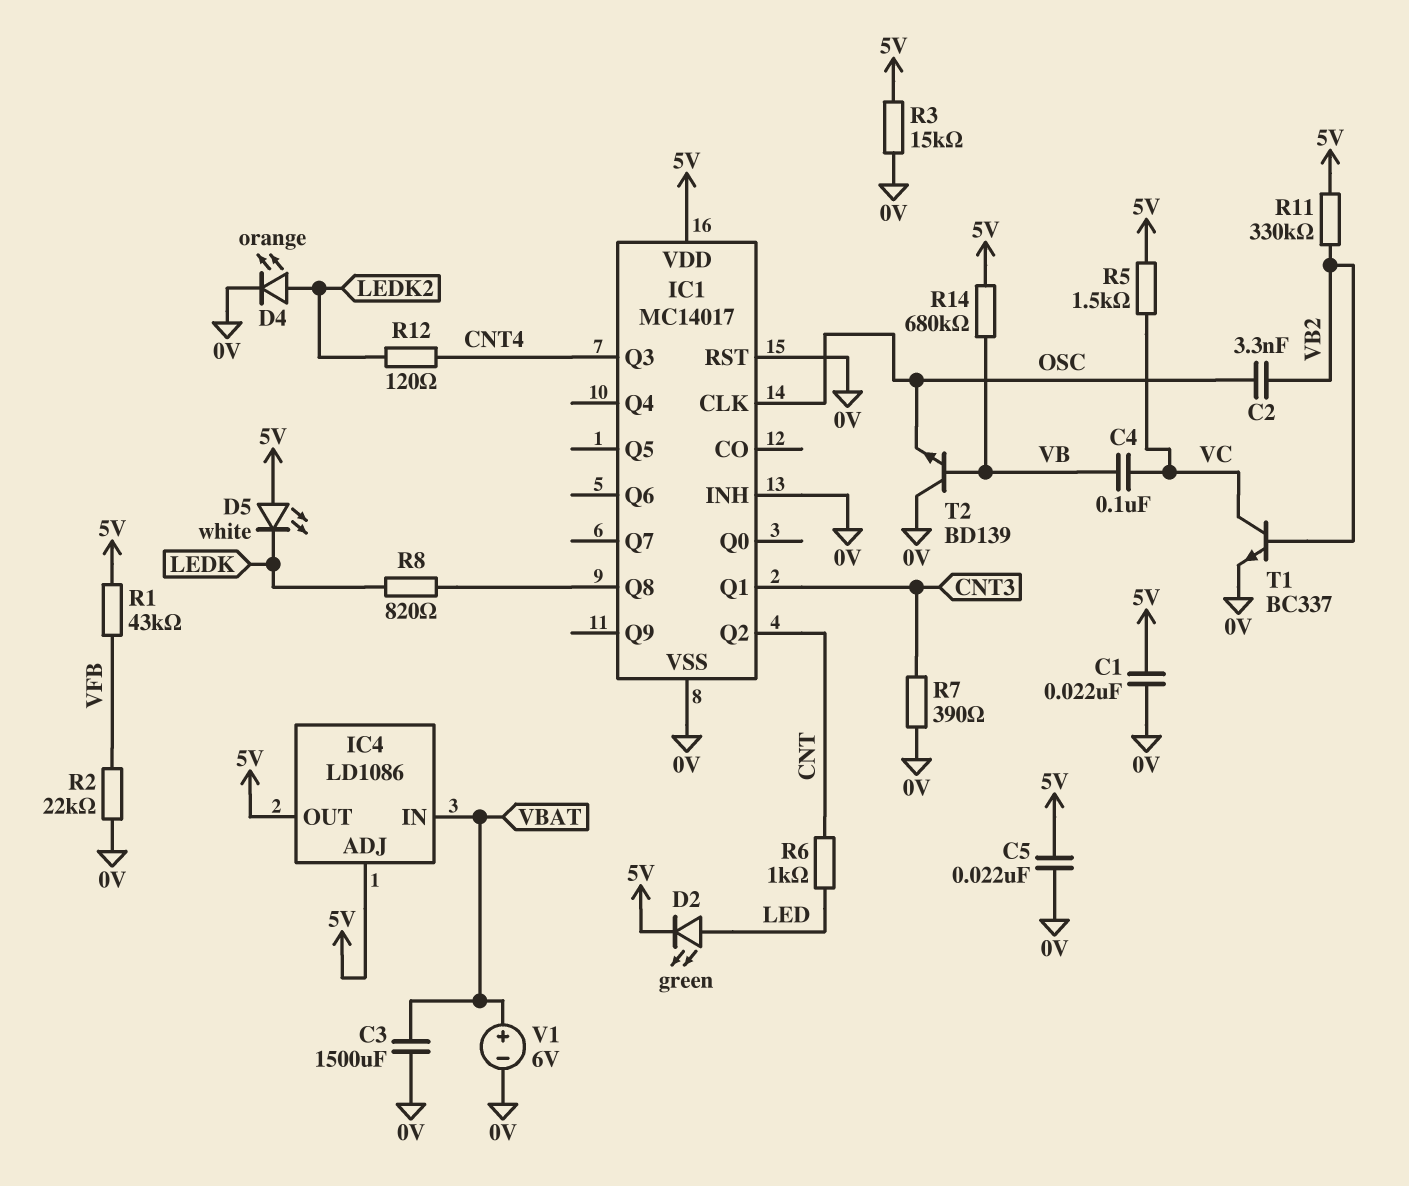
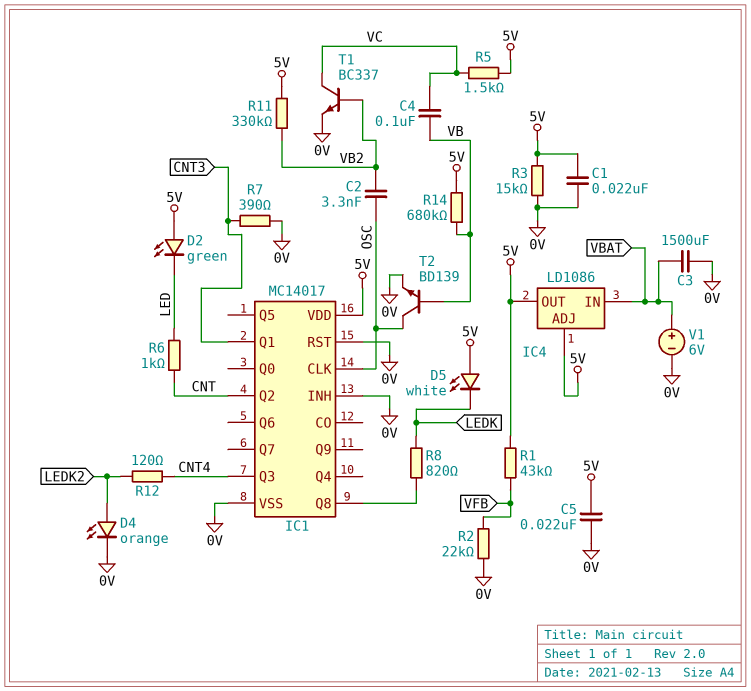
D2: LED green (A LED, K 5V) -> LED green (A 5V, K LED)
T2: NPN BD139 (B VB, C 0V, E OSC) -> NPN BD139 (B VB, C OSC, E 0V)

